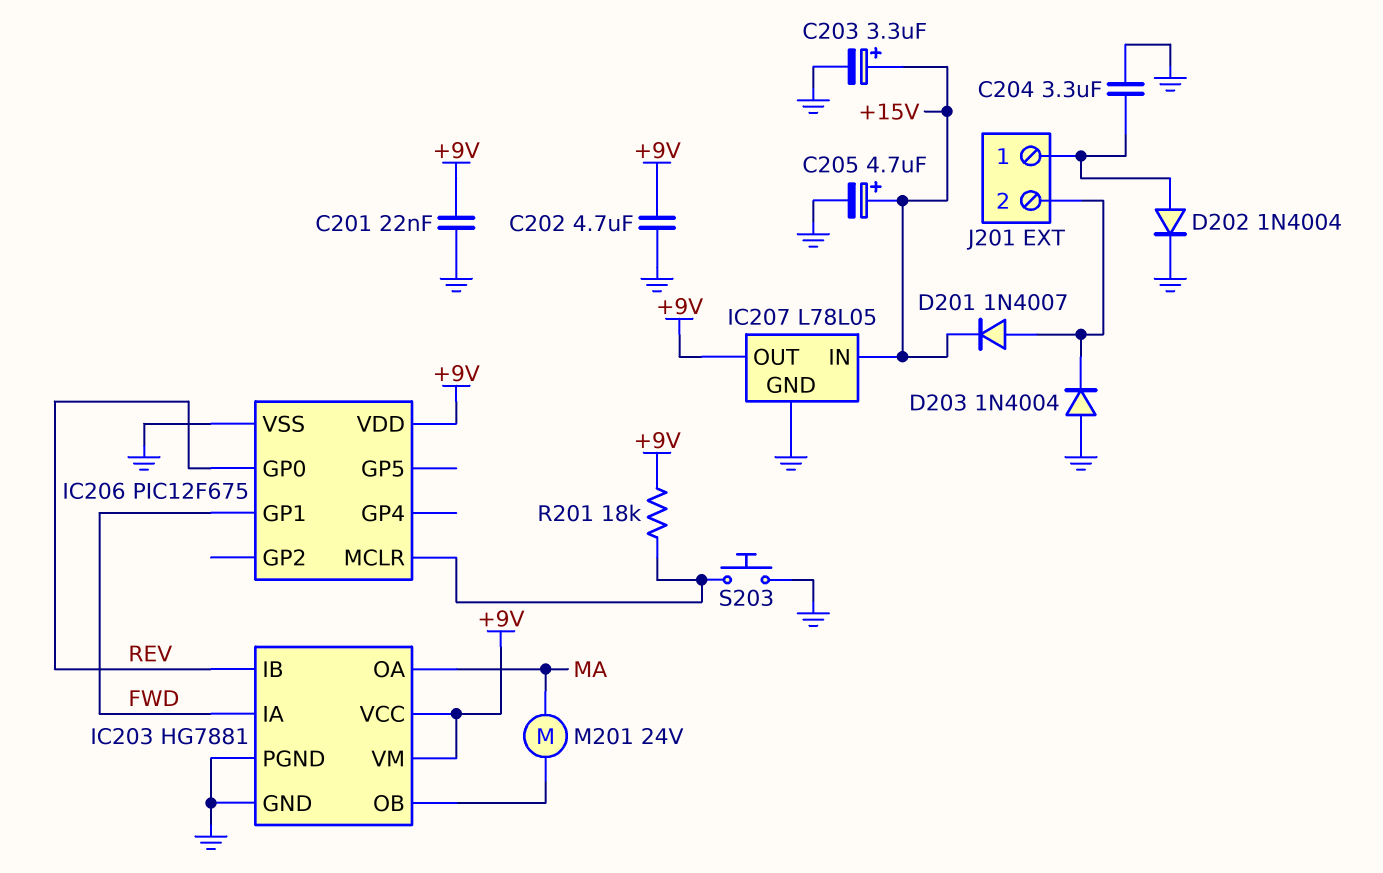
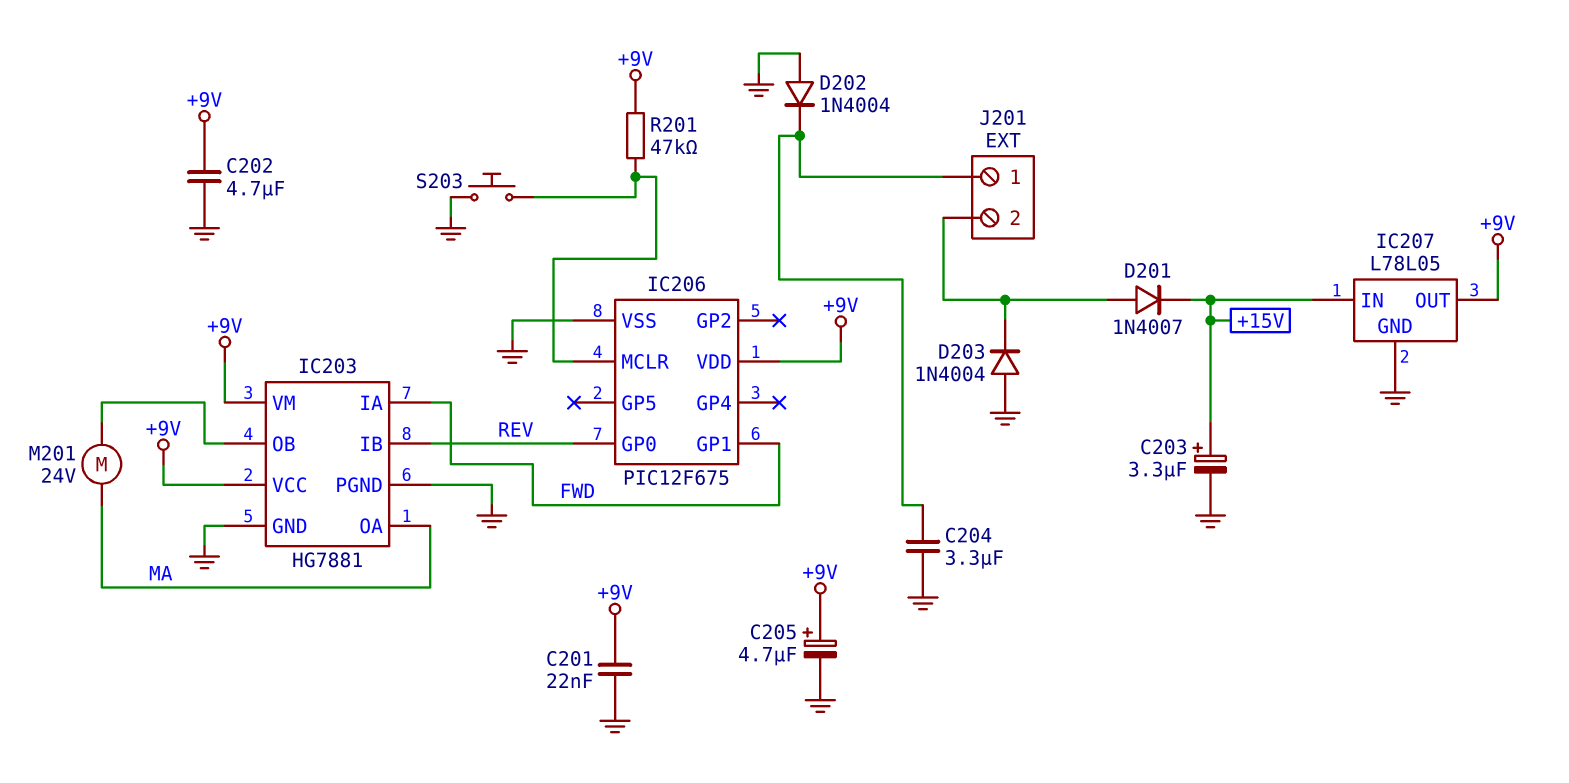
C205: 4.7uF (plus +15V, minus GND) -> 4.7uF (plus +9V, minus GND)
D202: diode 1N4004 (A J201/1, K GND) -> diode 1N4004 (A GND, K J201/1)
R201: 18k (+9V, IC206/MCLR) -> 47k (+9V, IC206/MCLR)

